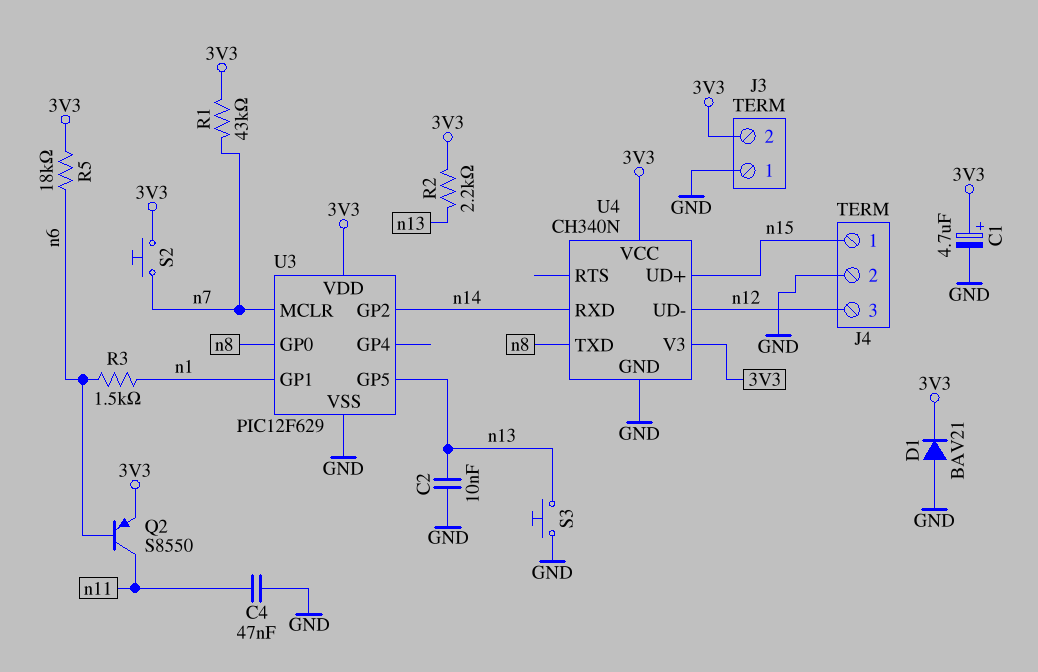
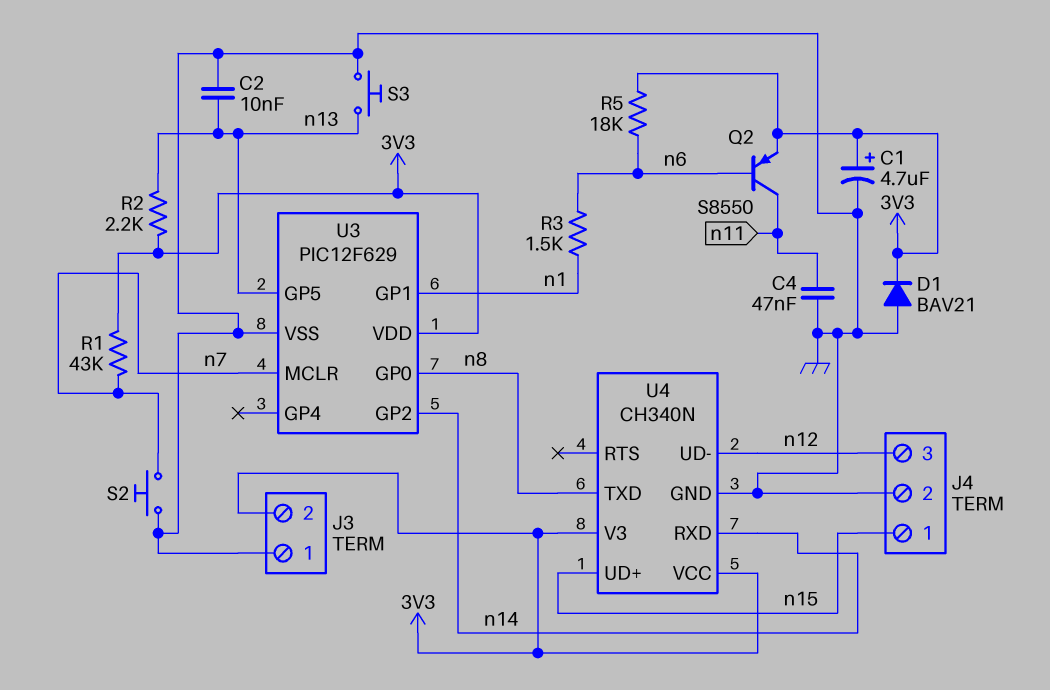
S2: button (3V3, n7) -> button (GND, n7)

